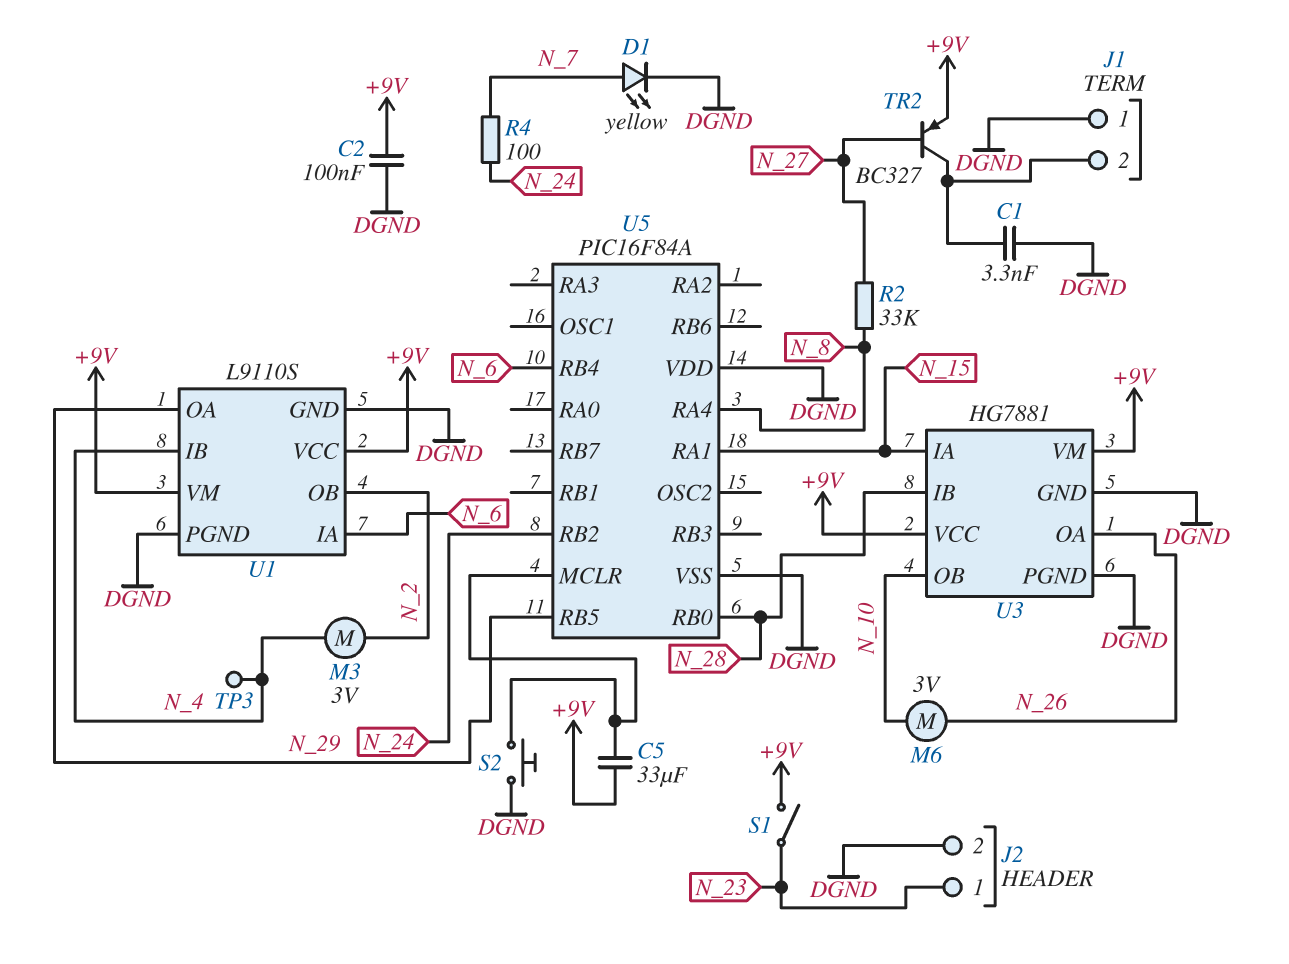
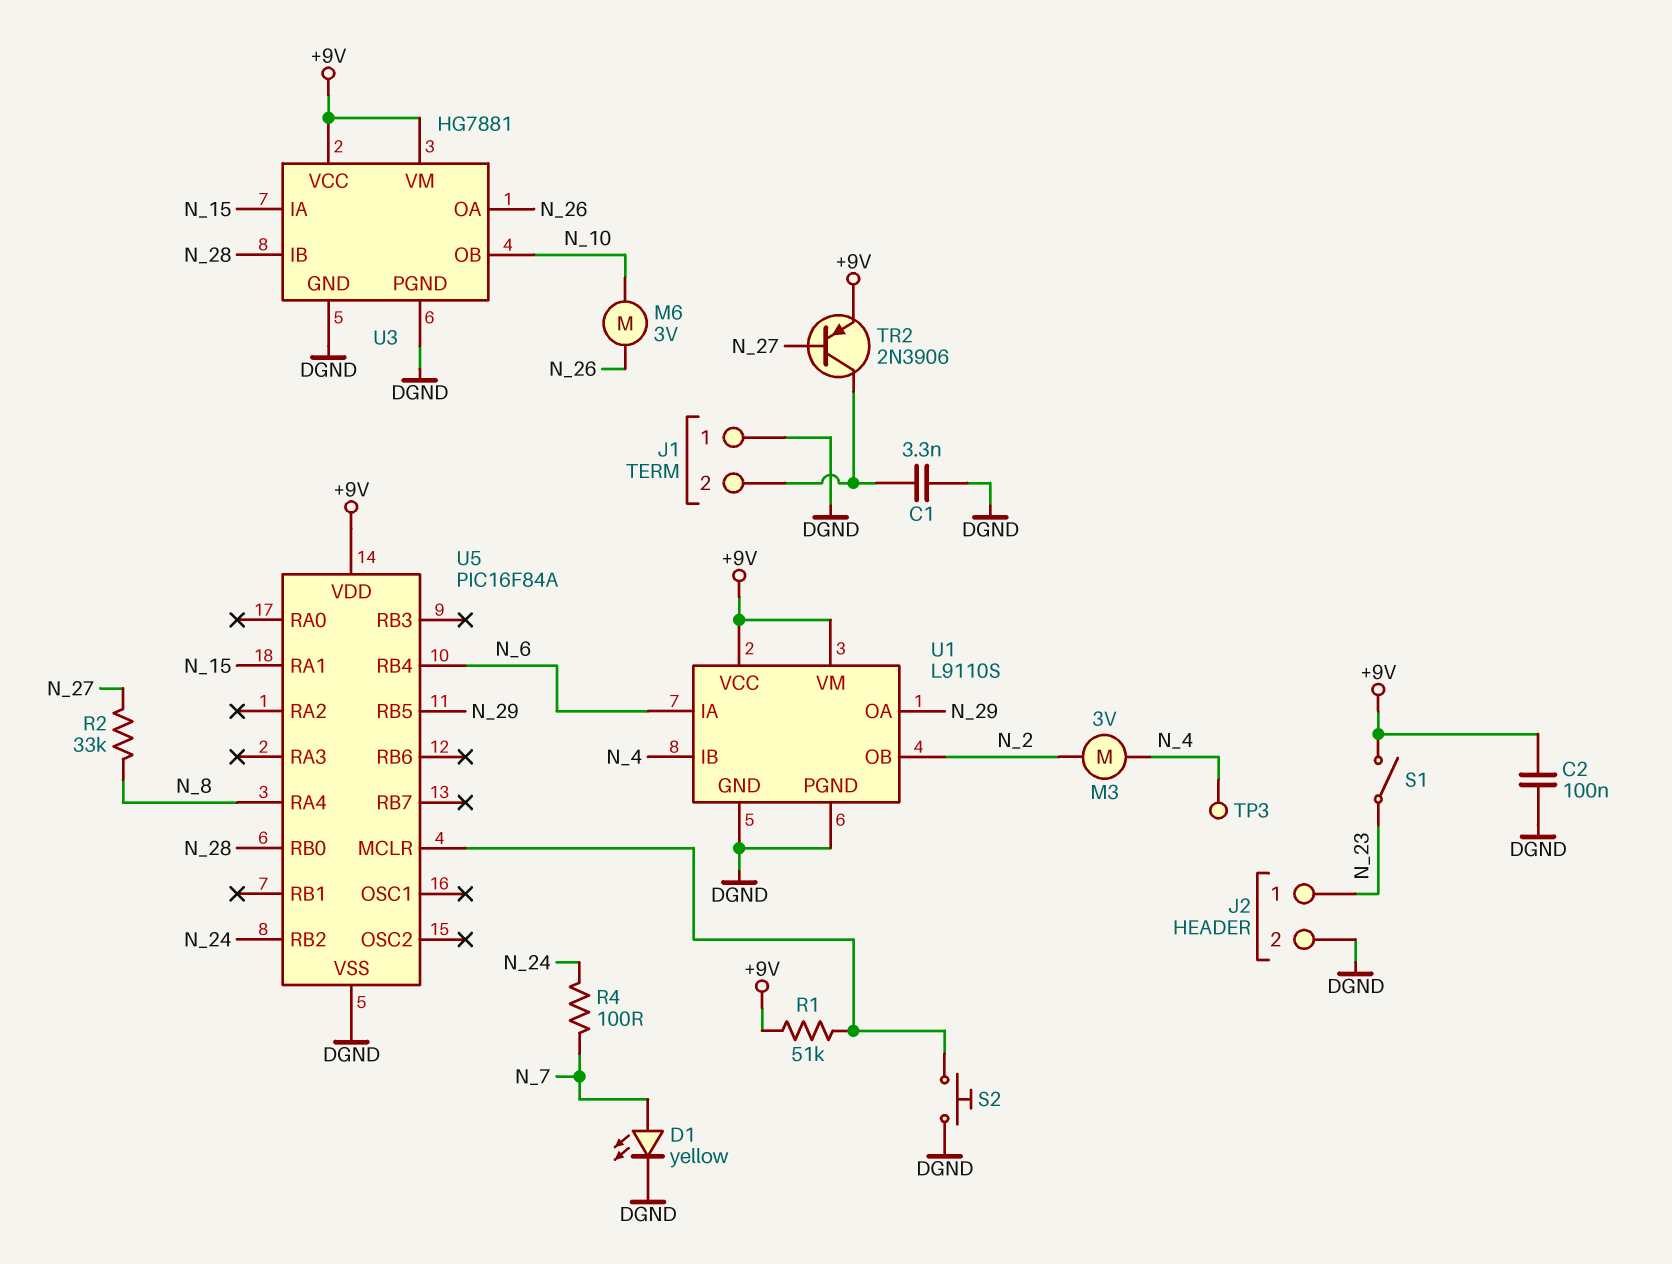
C5: 33uF (+9V, U5/MCLR) -> none
R1: none -> 51k (+9V, U5/MCLR)
TR2: PNP BC327 (B N_27, C J1/2, E +9V) -> PNP 2N3906 (B N_27, C J1/2, E +9V)
U5 pin VDD: DGND -> +9V

